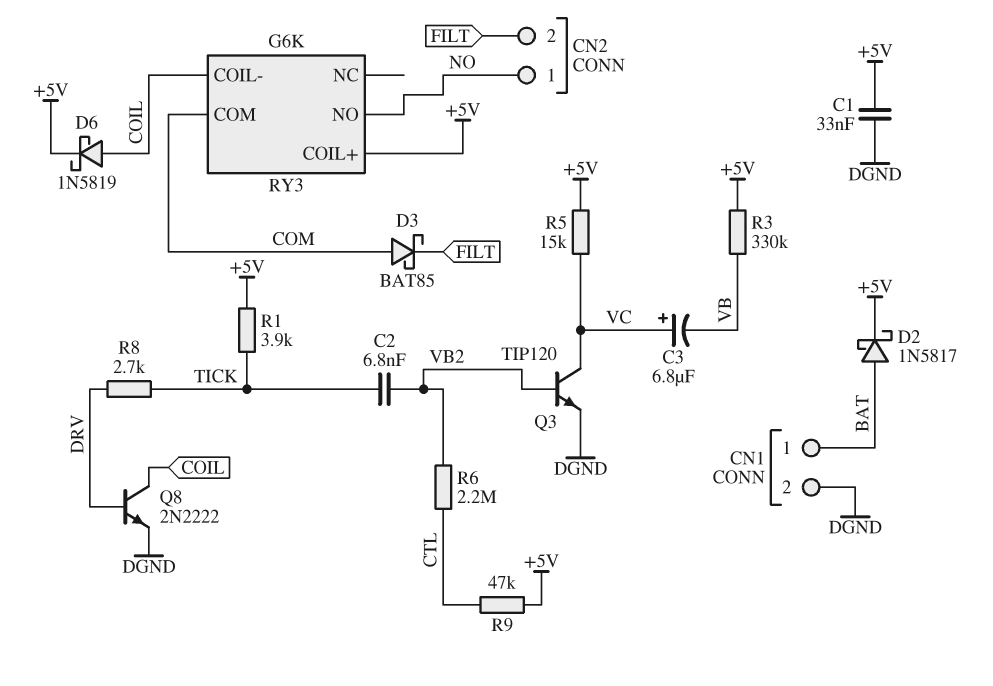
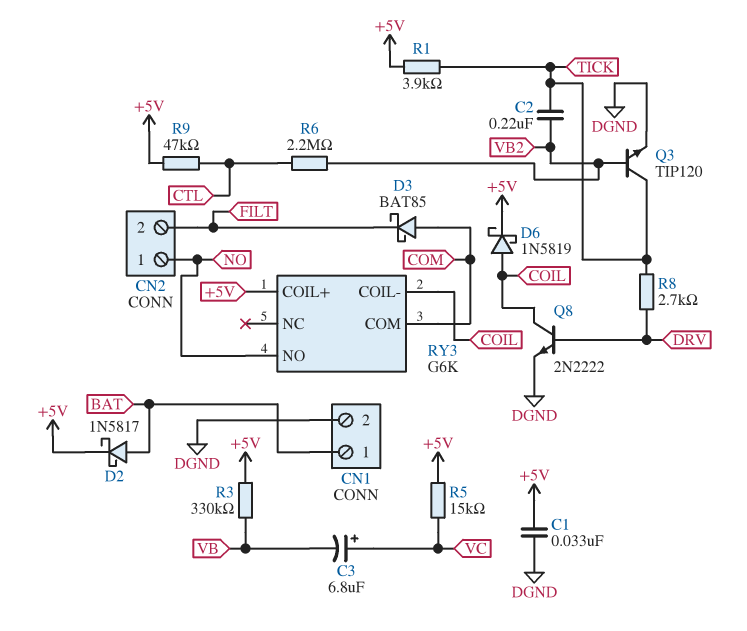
C2: 6.8nF (TICK, VB2) -> 220nF (TICK, VB2)
Q3: NPN TIP120 (B VB2, C VC, E DGND) -> NPN TIP120 (B VB2, C TICK, E DGND)

